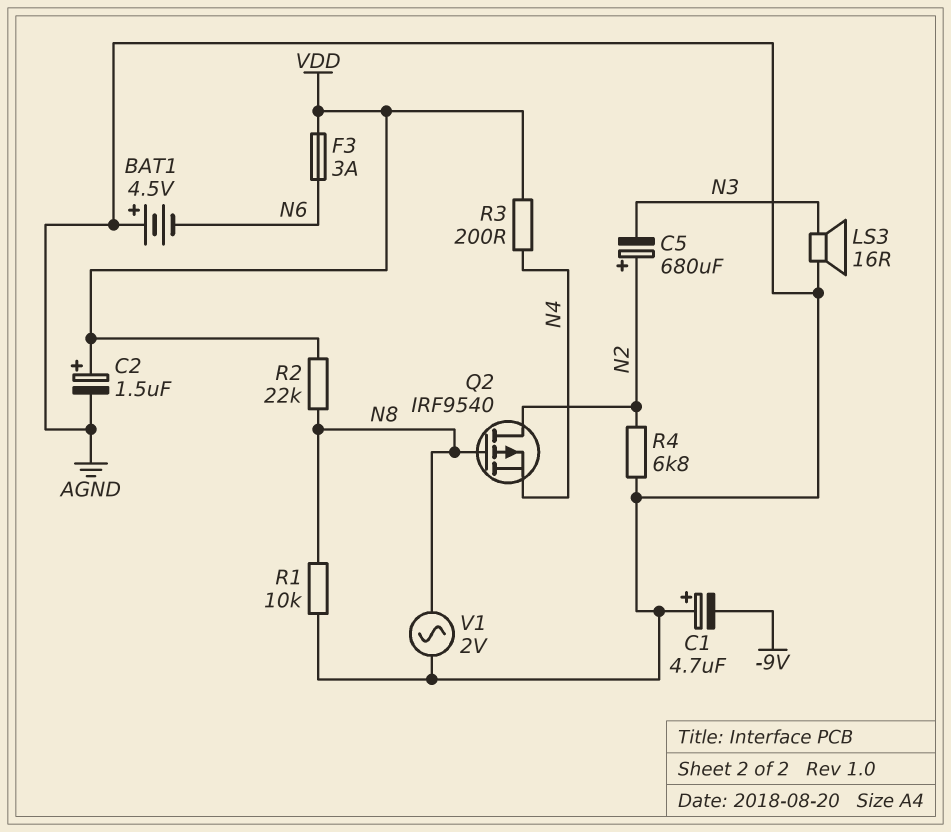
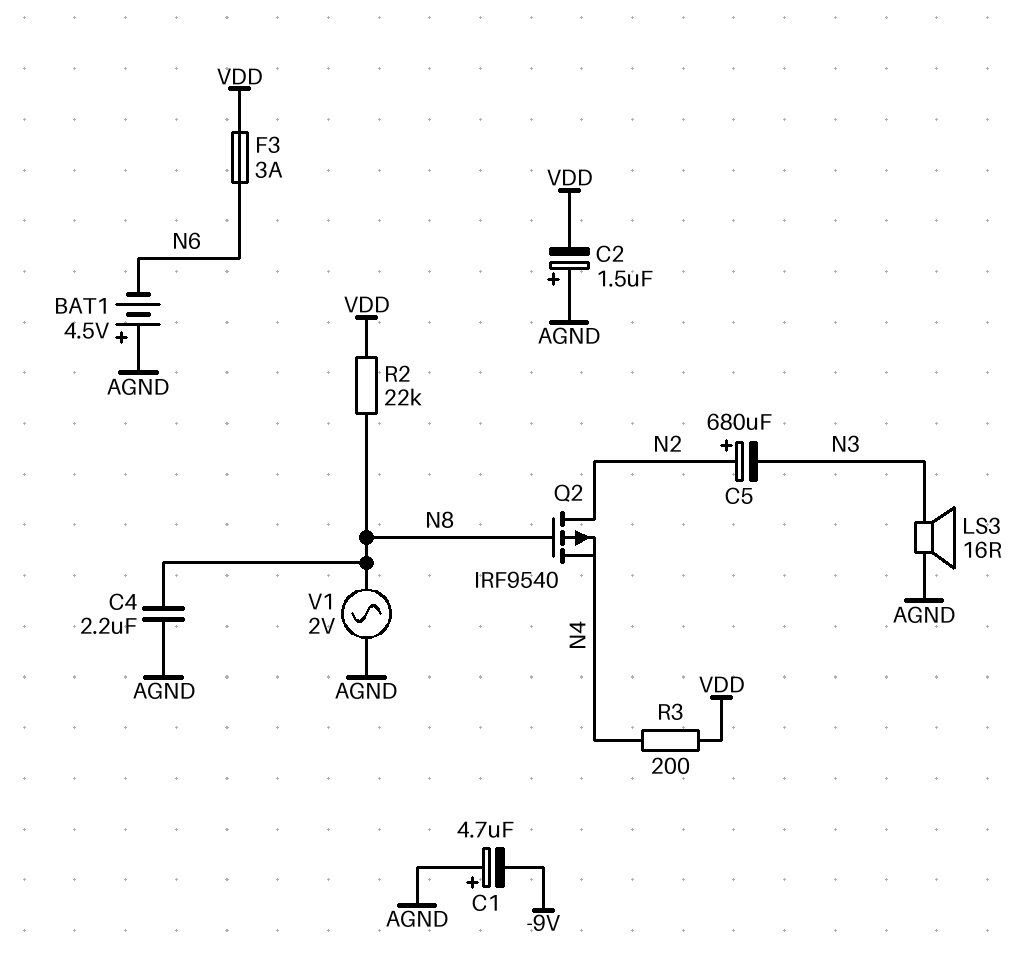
C2: 1.5uF (plus VDD, minus AGND) -> 1.5uF (plus AGND, minus VDD)
C4: none -> 2.2uF (AGND, N8)
R1: 10k (AGND, N8) -> none
R4: 6.8k (AGND, N2) -> none

